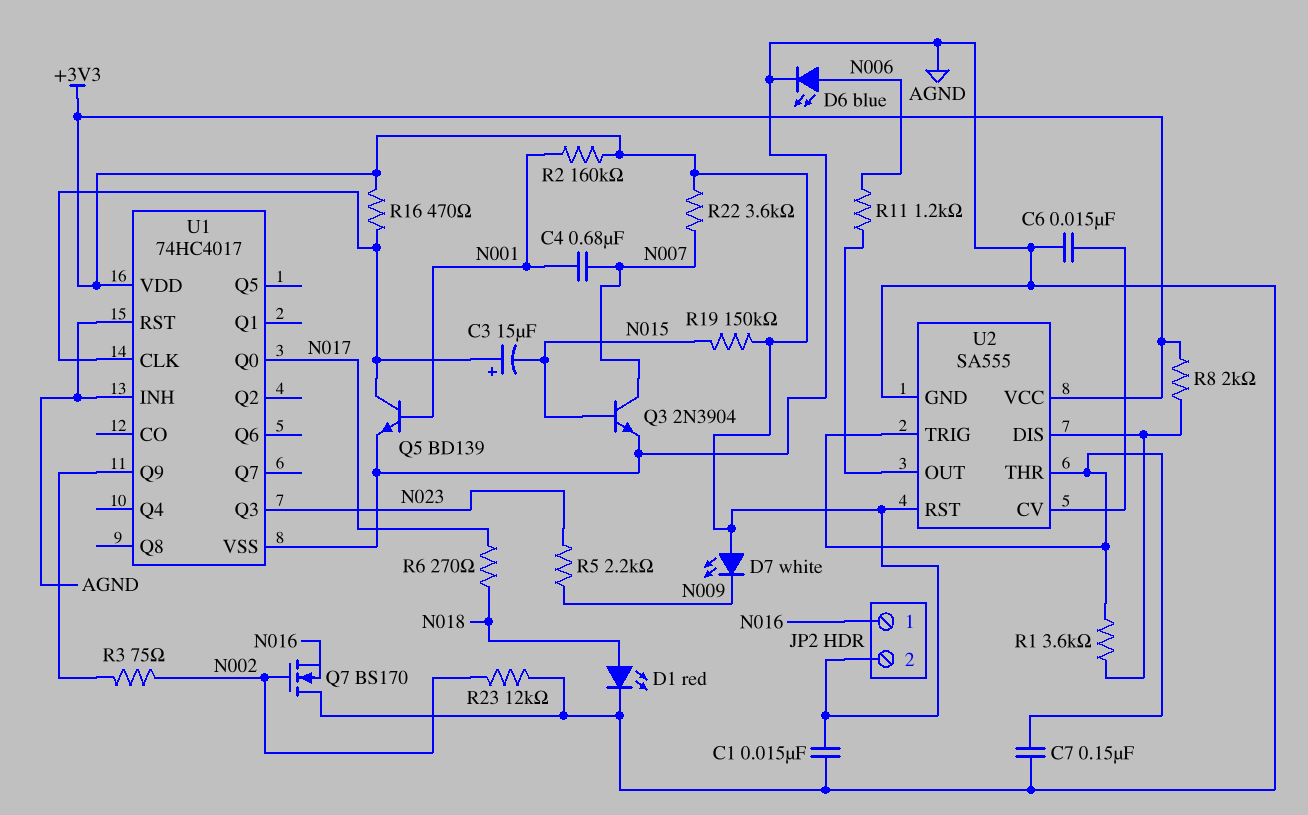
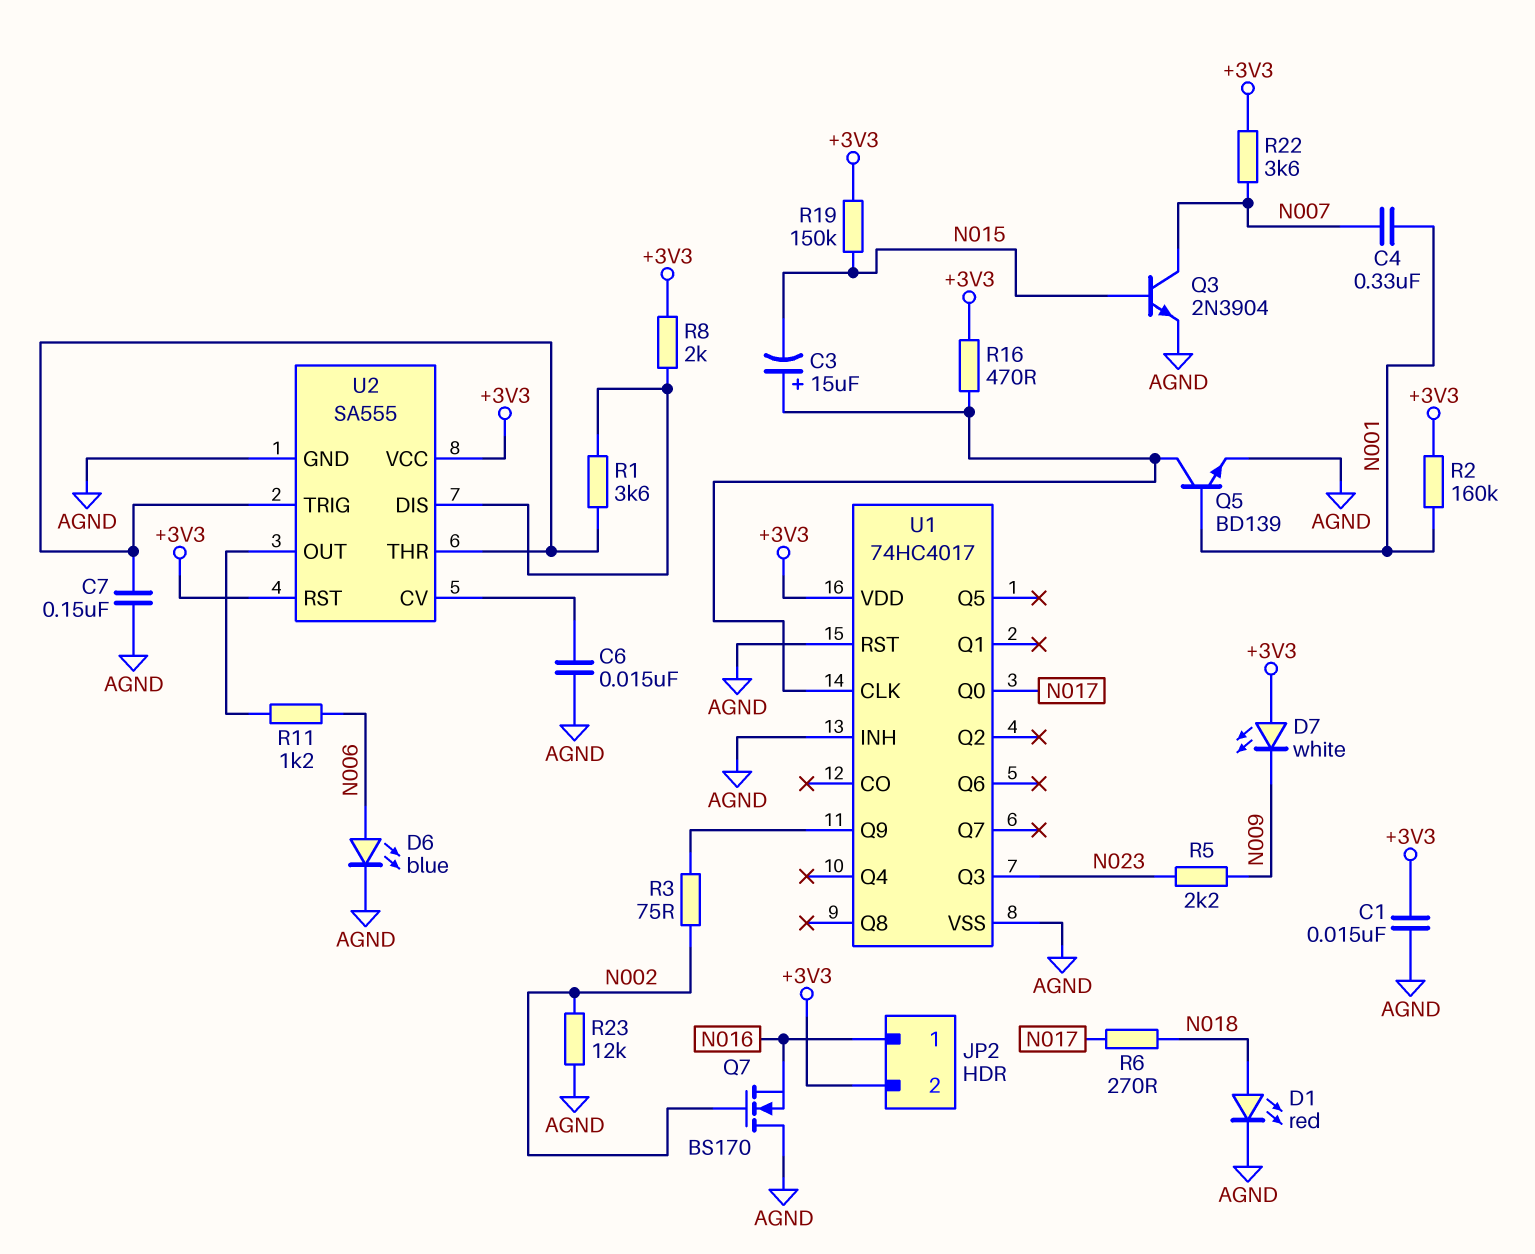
C4: 680nF (N001, N007) -> 330nF (N001, N007)

